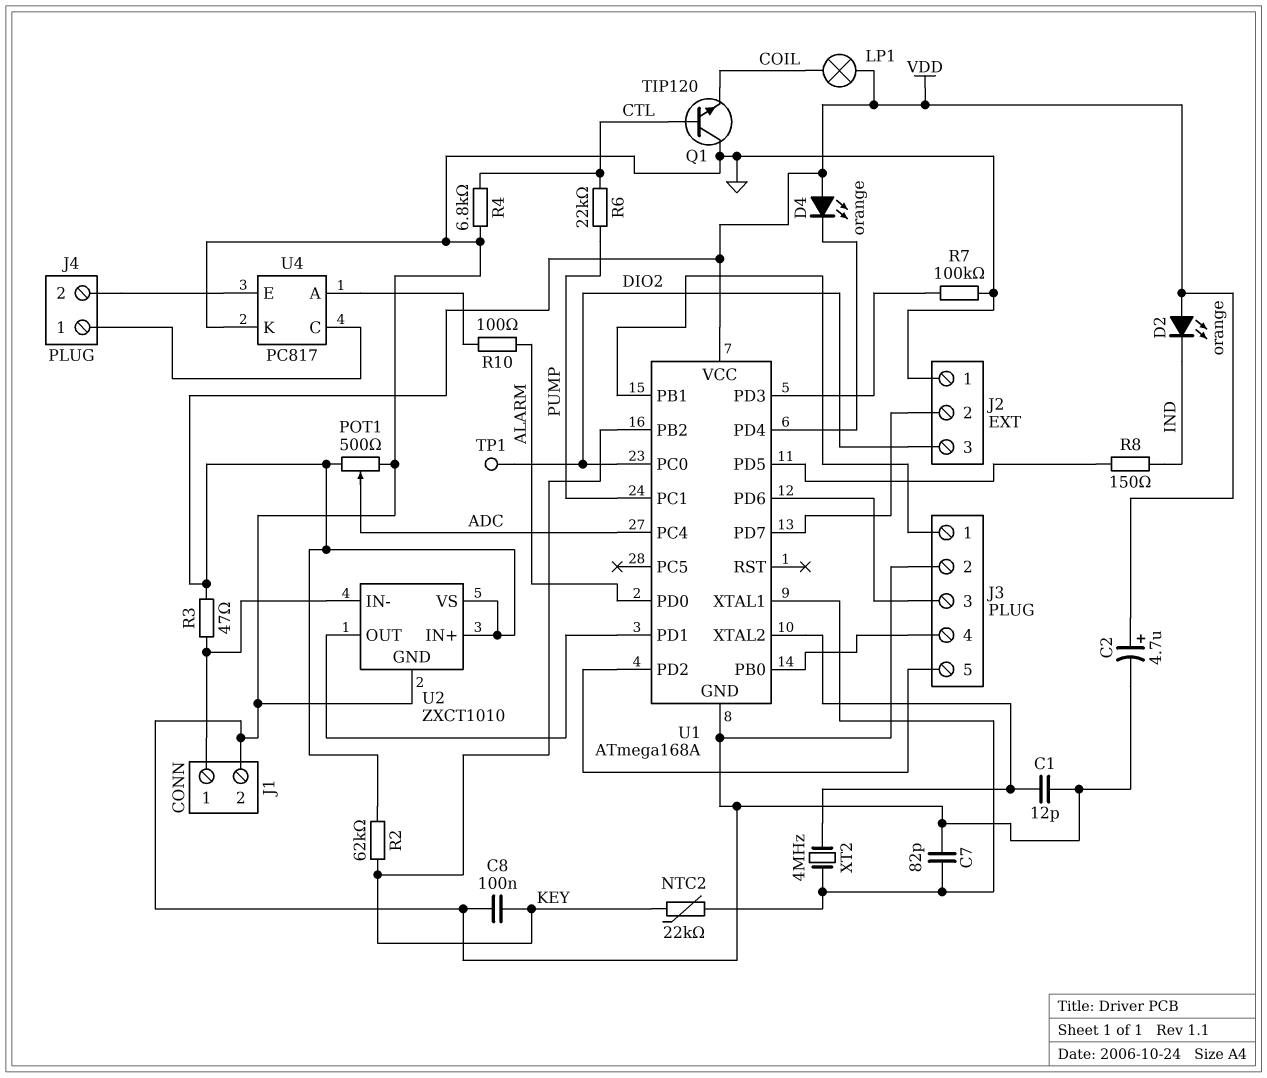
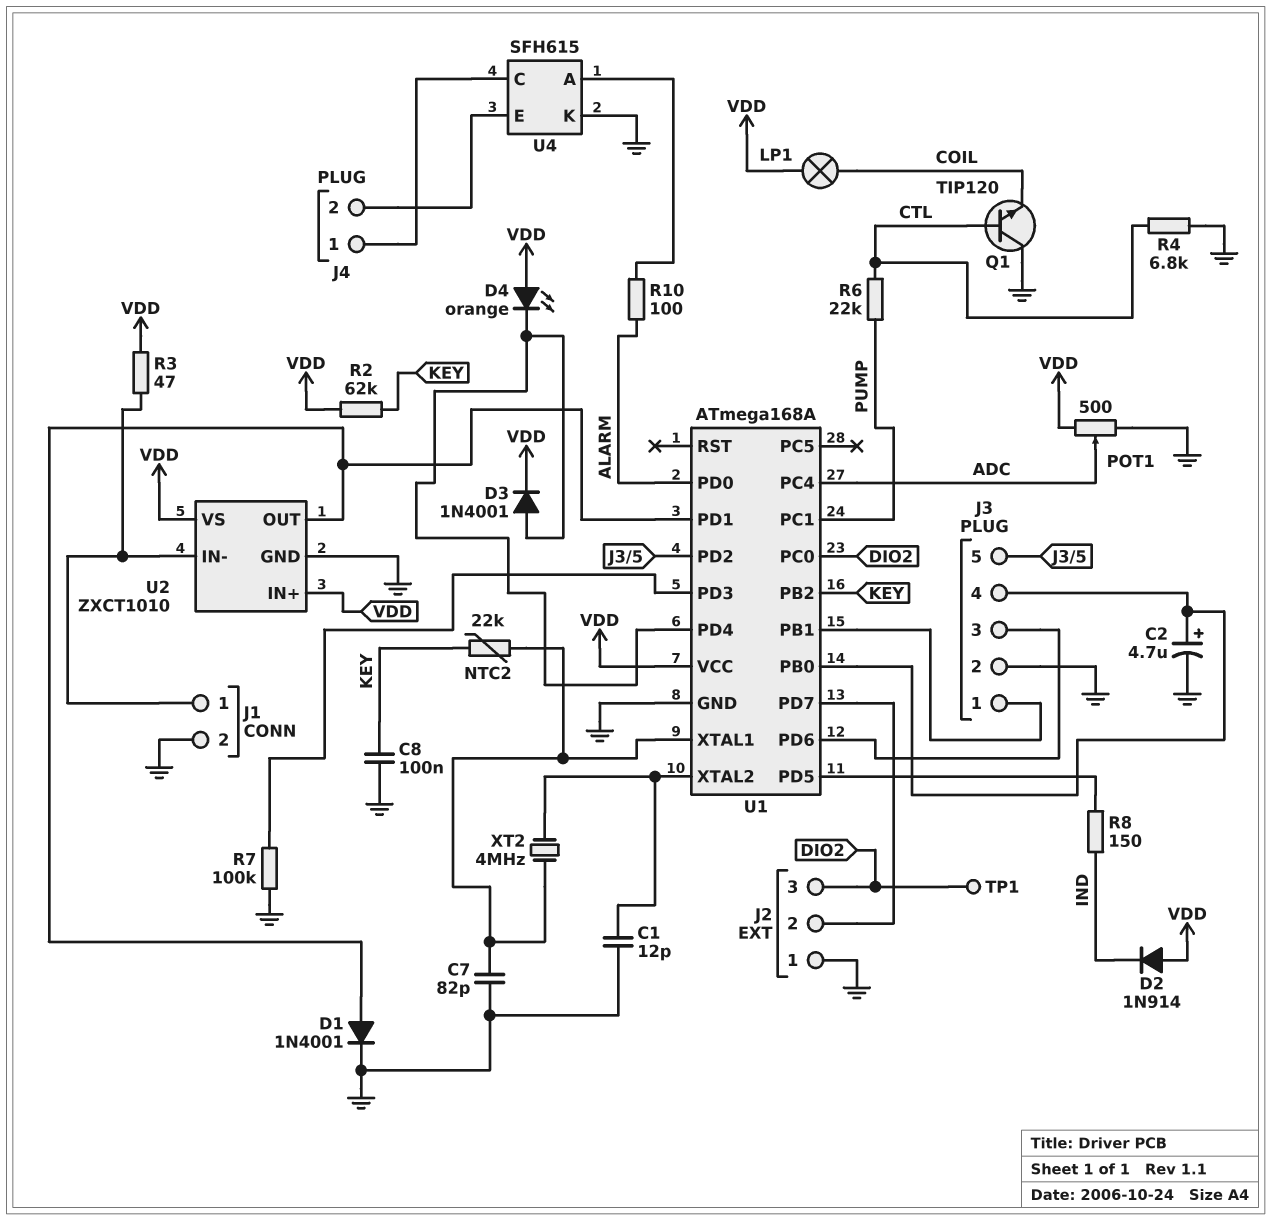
C2: 4.7uF (plus VDD, minus GND) -> 4.7uF (plus J3/4, minus GND)
D1: none -> diode 1N4001 (A U1/PD1, K GND)
D2: LED orange (A VDD, K IND) -> diode 1N914 (A VDD, K IND)
D3: none -> diode 1N4001 (A U1/PD4, K VDD)
U4: PC817 -> SFH615

